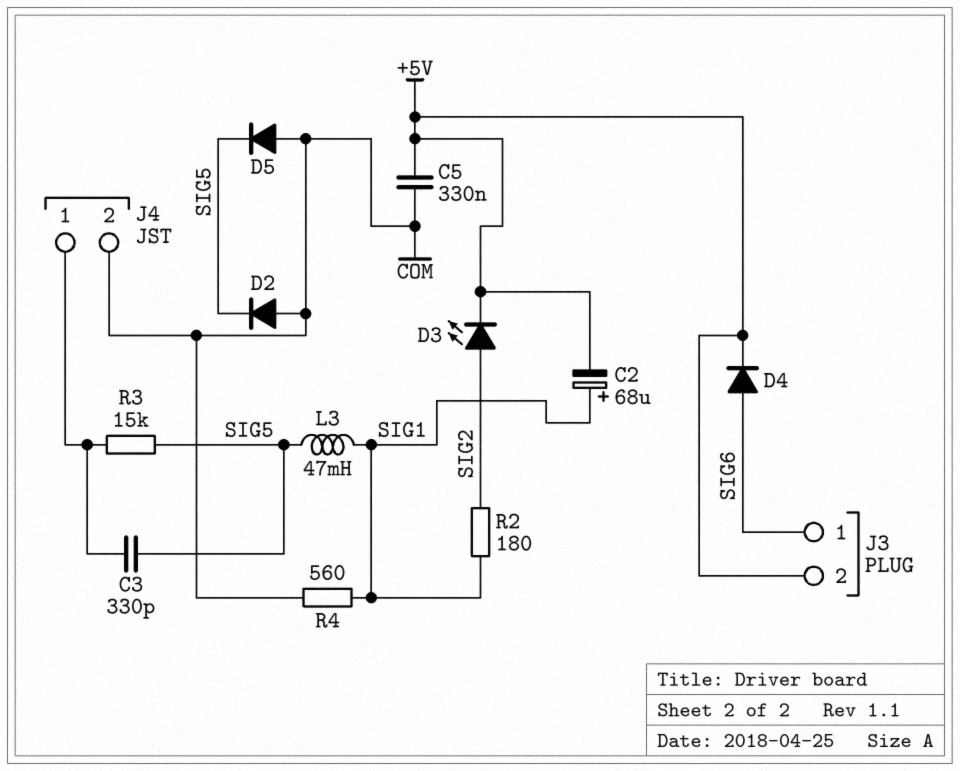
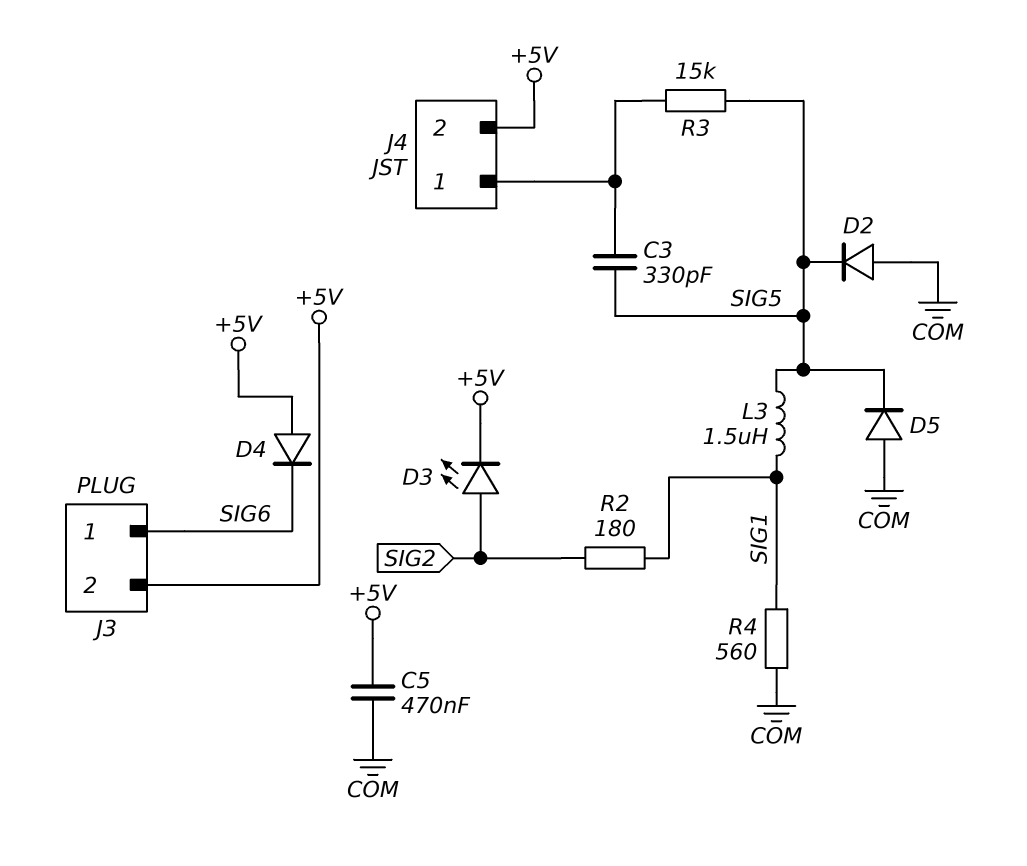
C2: 68uF (plus SIG1, minus +5V) -> none
C5: 330nF (+5V, COM) -> 470nF (+5V, COM)
D4: diode (A SIG6, K +5V) -> diode (A +5V, K SIG6)
J4 pin 2: COM -> +5V
L3: 47mH (SIG1, SIG5) -> 1.5uH (SIG1, SIG5)

